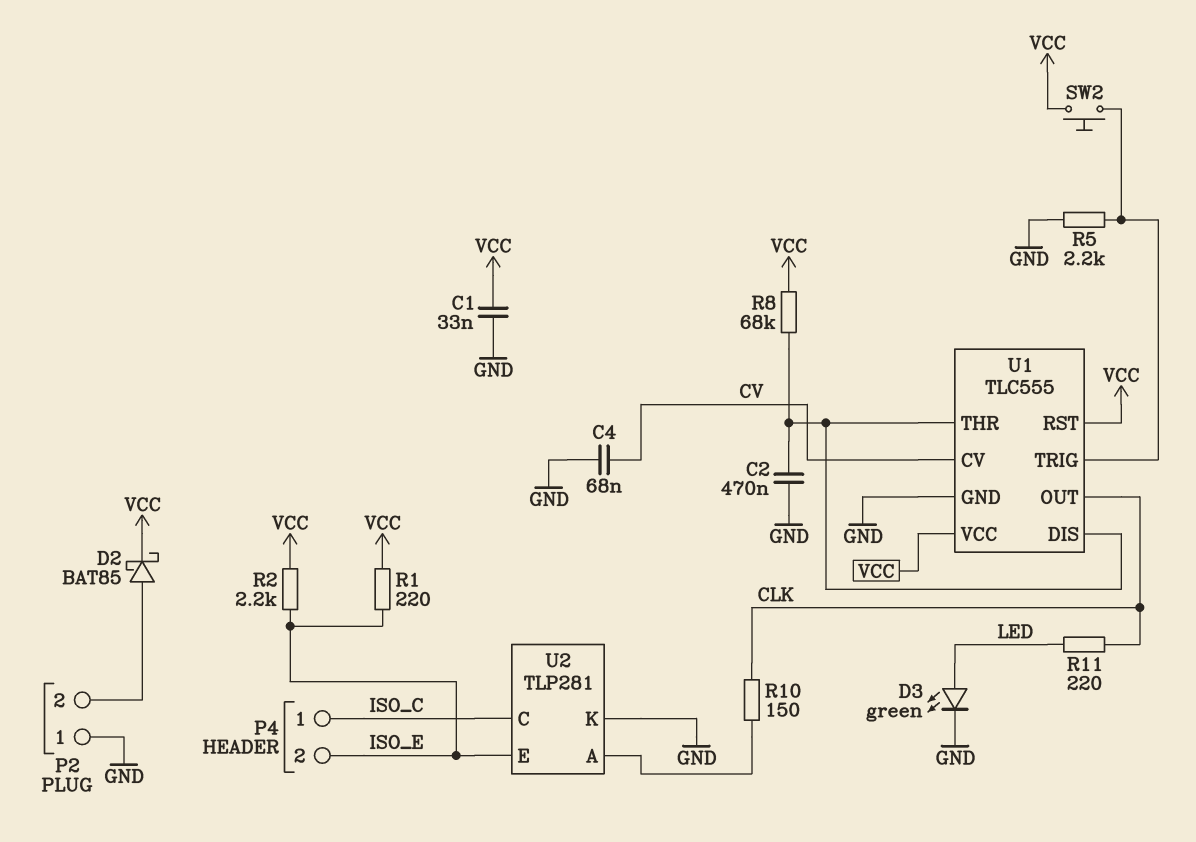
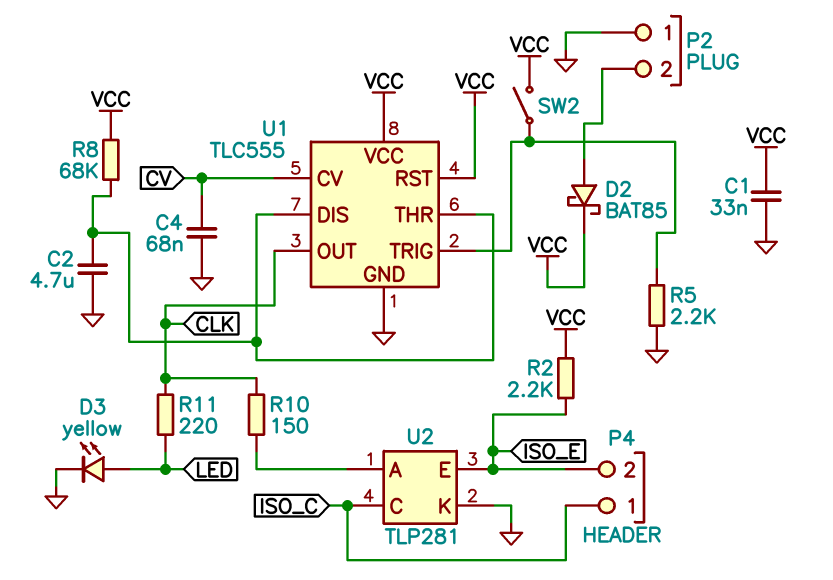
C2: 470nF (GND, U1/DIS) -> 4.7uF (GND, U1/DIS)
D3: LED green (A LED, K GND) -> LED yellow (A LED, K GND)
R1: 220 (ISO_E, VCC) -> none
SW2: button (U1/TRIG, VCC) -> switch (U1/TRIG, VCC)

